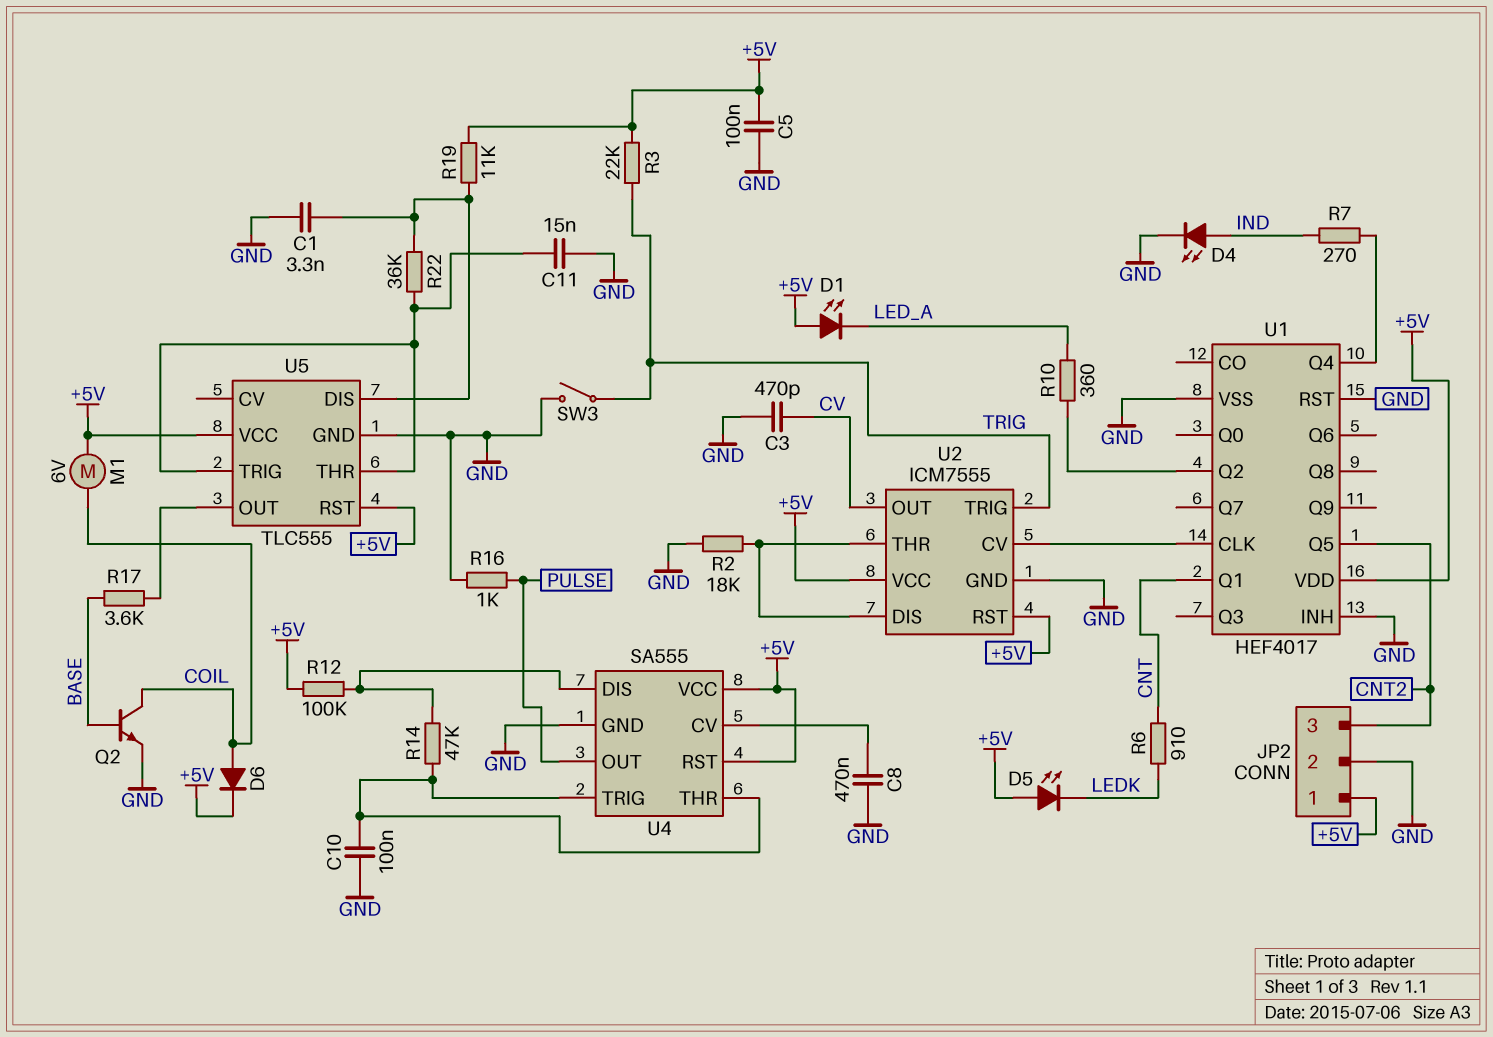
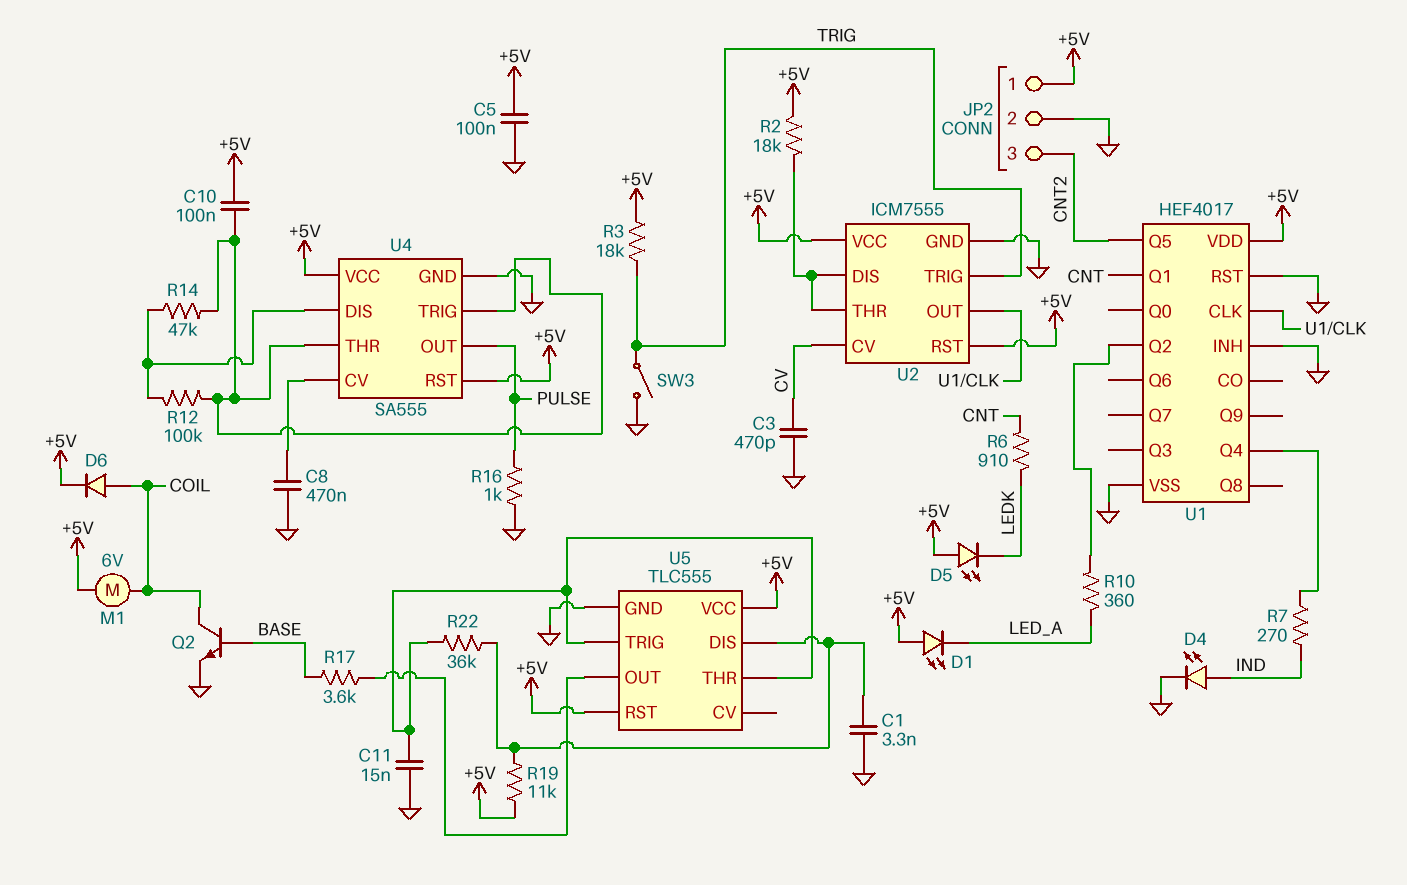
C10: 100nF (GND, U4/THR) -> 100nF (+5V, U4/THR)
R2: 18k (GND, U2/DIS) -> 18k (+5V, U2/DIS)
R3: 22k (+5V, TRIG) -> 18k (+5V, TRIG)
R12: 100k (+5V, U4/DIS) -> 100k (U4/DIS, U4/THR)
U2 pin CV: U1/CLK -> CV
U2 pin OUT: CV -> U1/CLK

